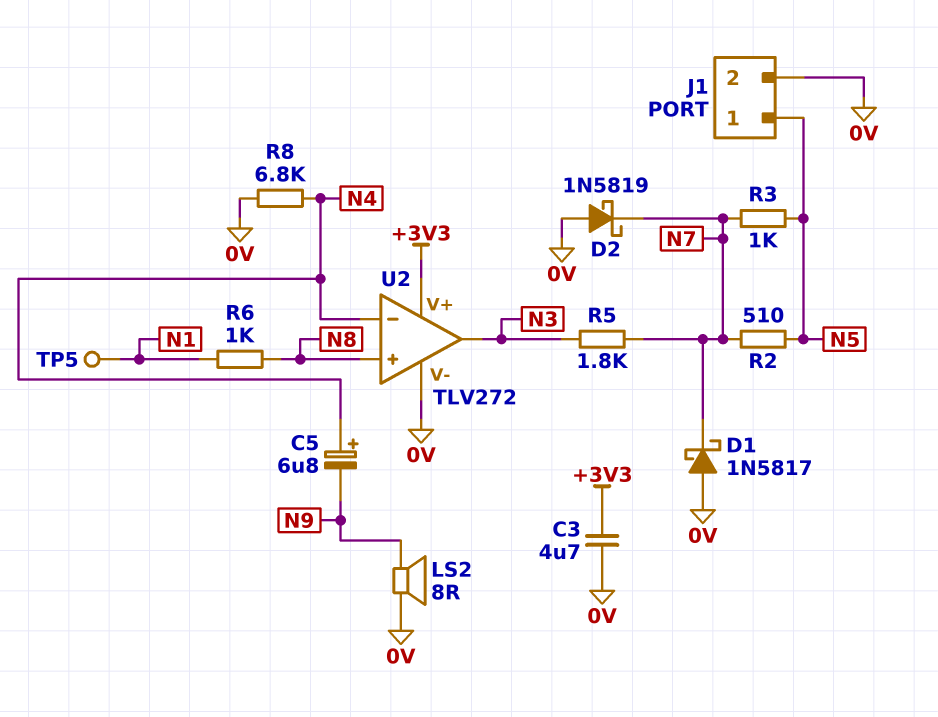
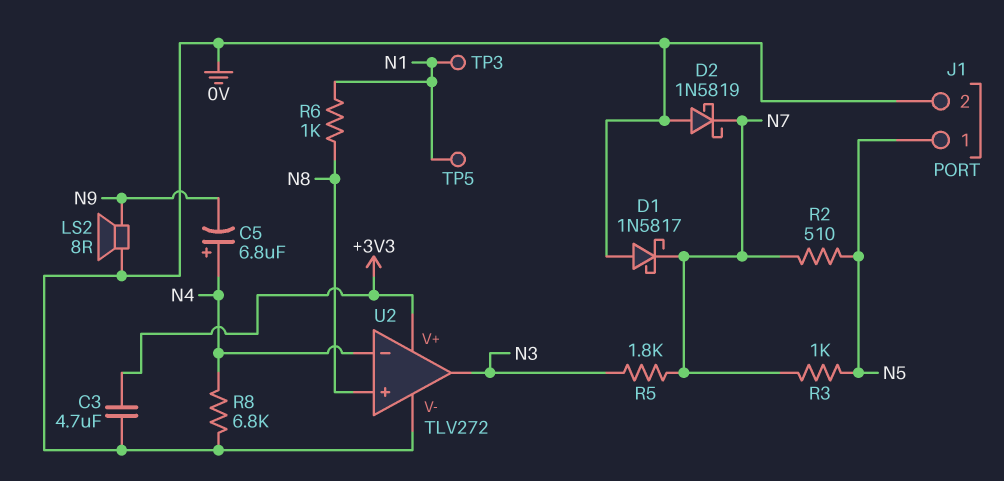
TP3: none -> test point (N1)

